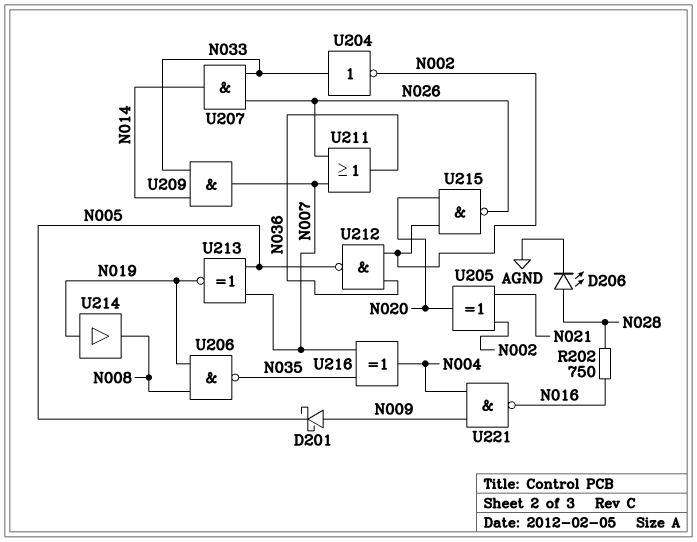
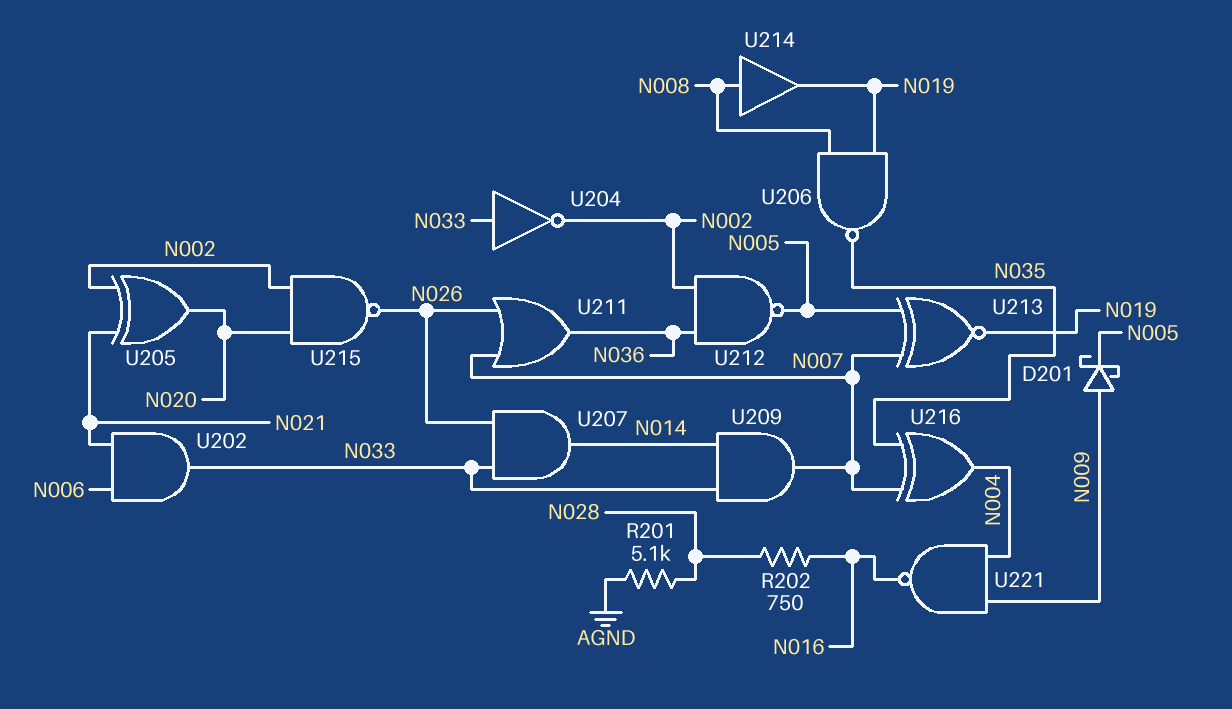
D206: LED (A N028, K AGND) -> none
R201: none -> 5.1k (AGND, N028)
U202: none -> AND (in N006, in N021, out N033)
U214: buffer (in N019, out N008) -> buffer (in N008, out N019)

